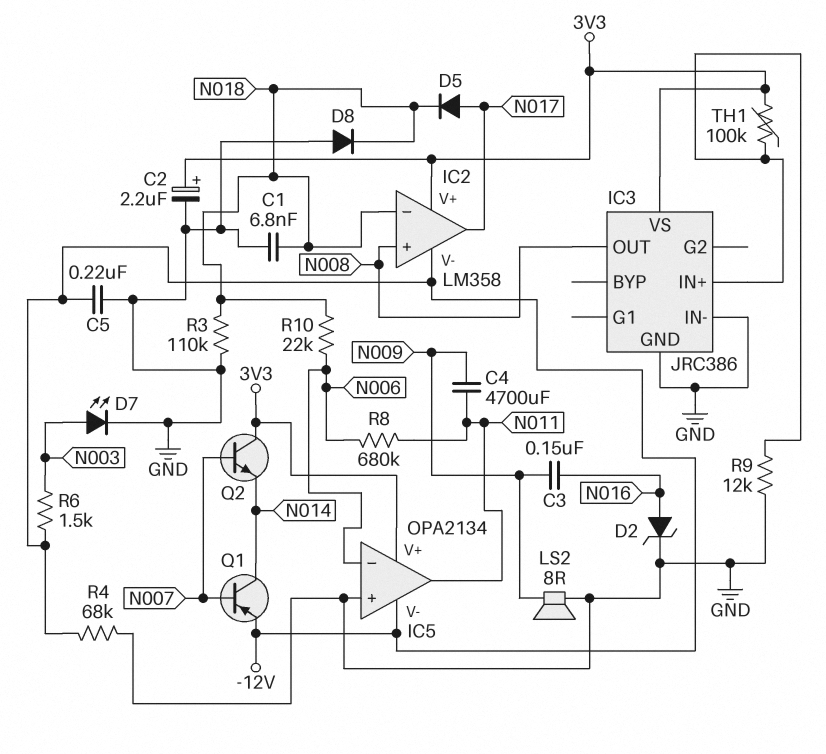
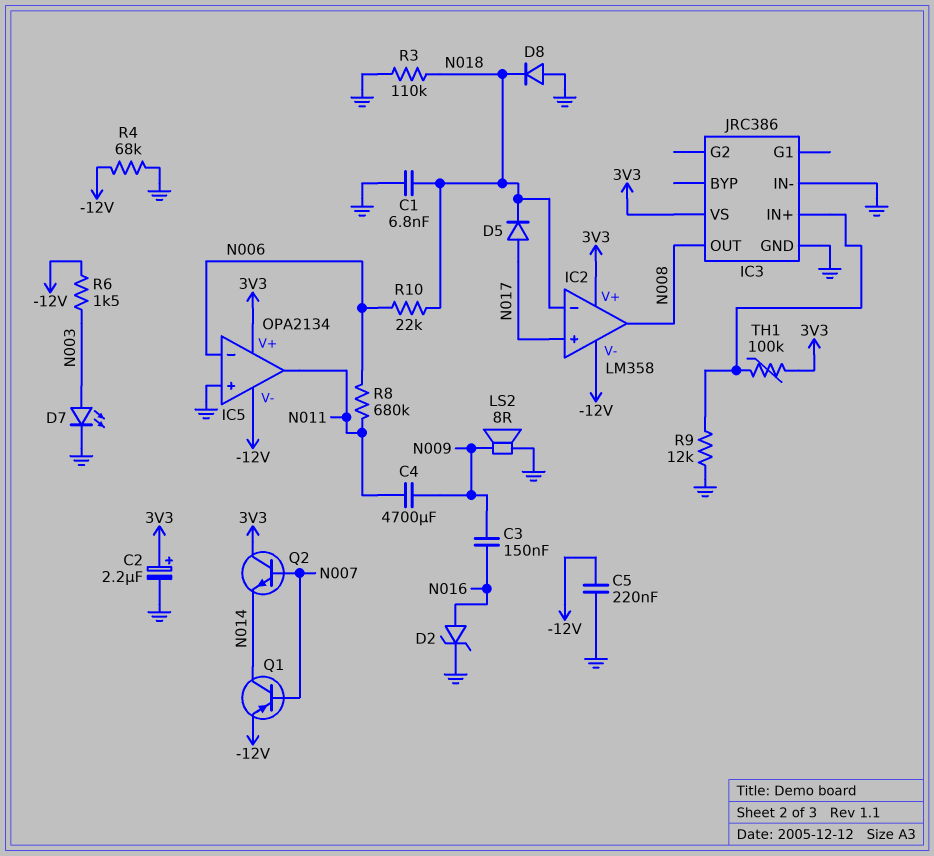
IC2 pin in+: N008 -> N017
IC2 pin out: N017 -> N008

